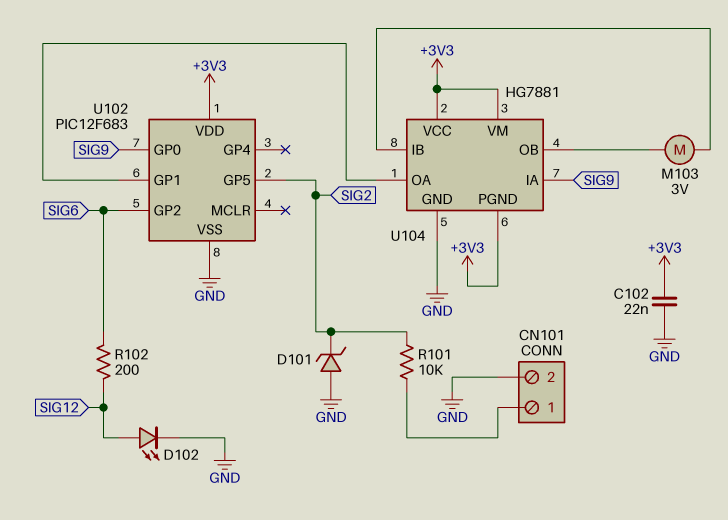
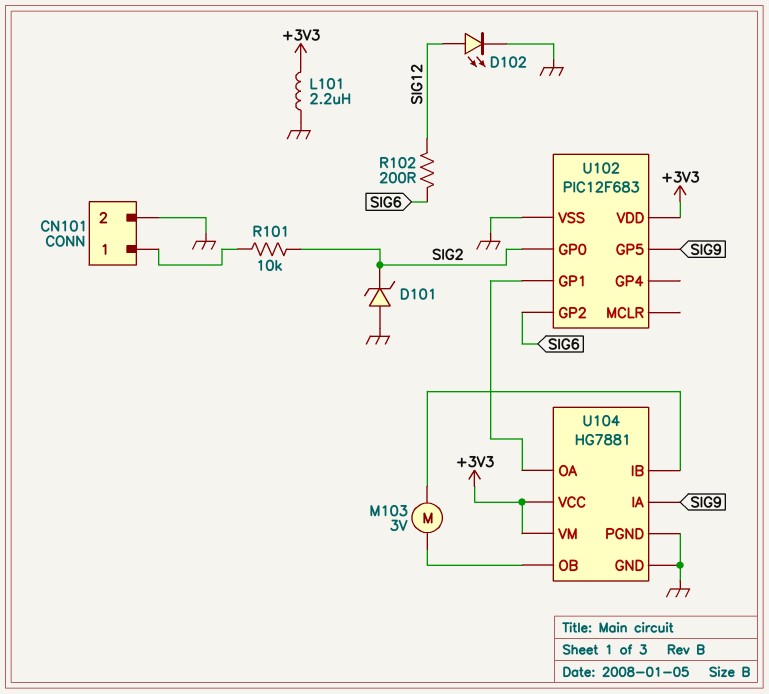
C102: 22nF (+3V3, GND) -> none
L101: none -> 2.2uH (+3V3, GND)
U102 pin GP0: SIG9 -> SIG2
U102 pin GP5: SIG2 -> SIG9
U104 pin PGND: +3V3 -> GND

